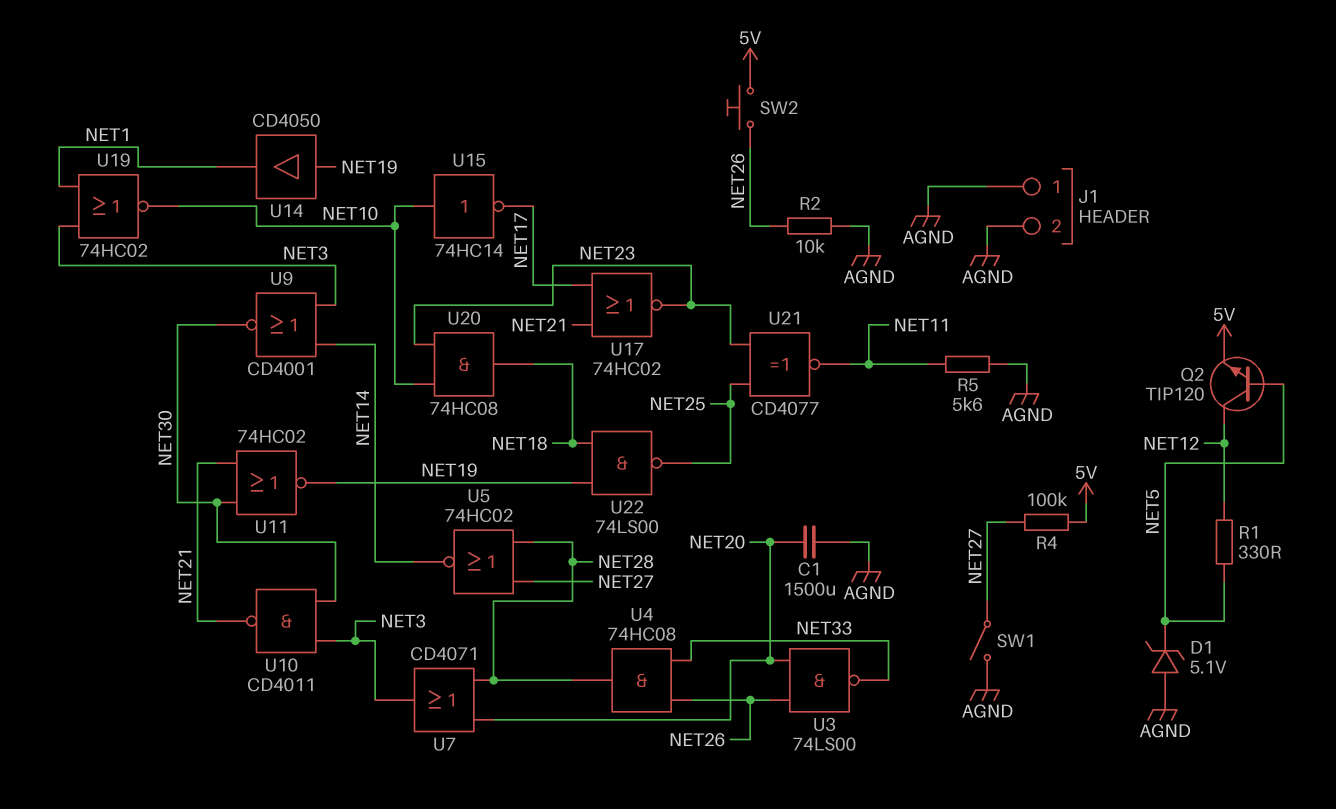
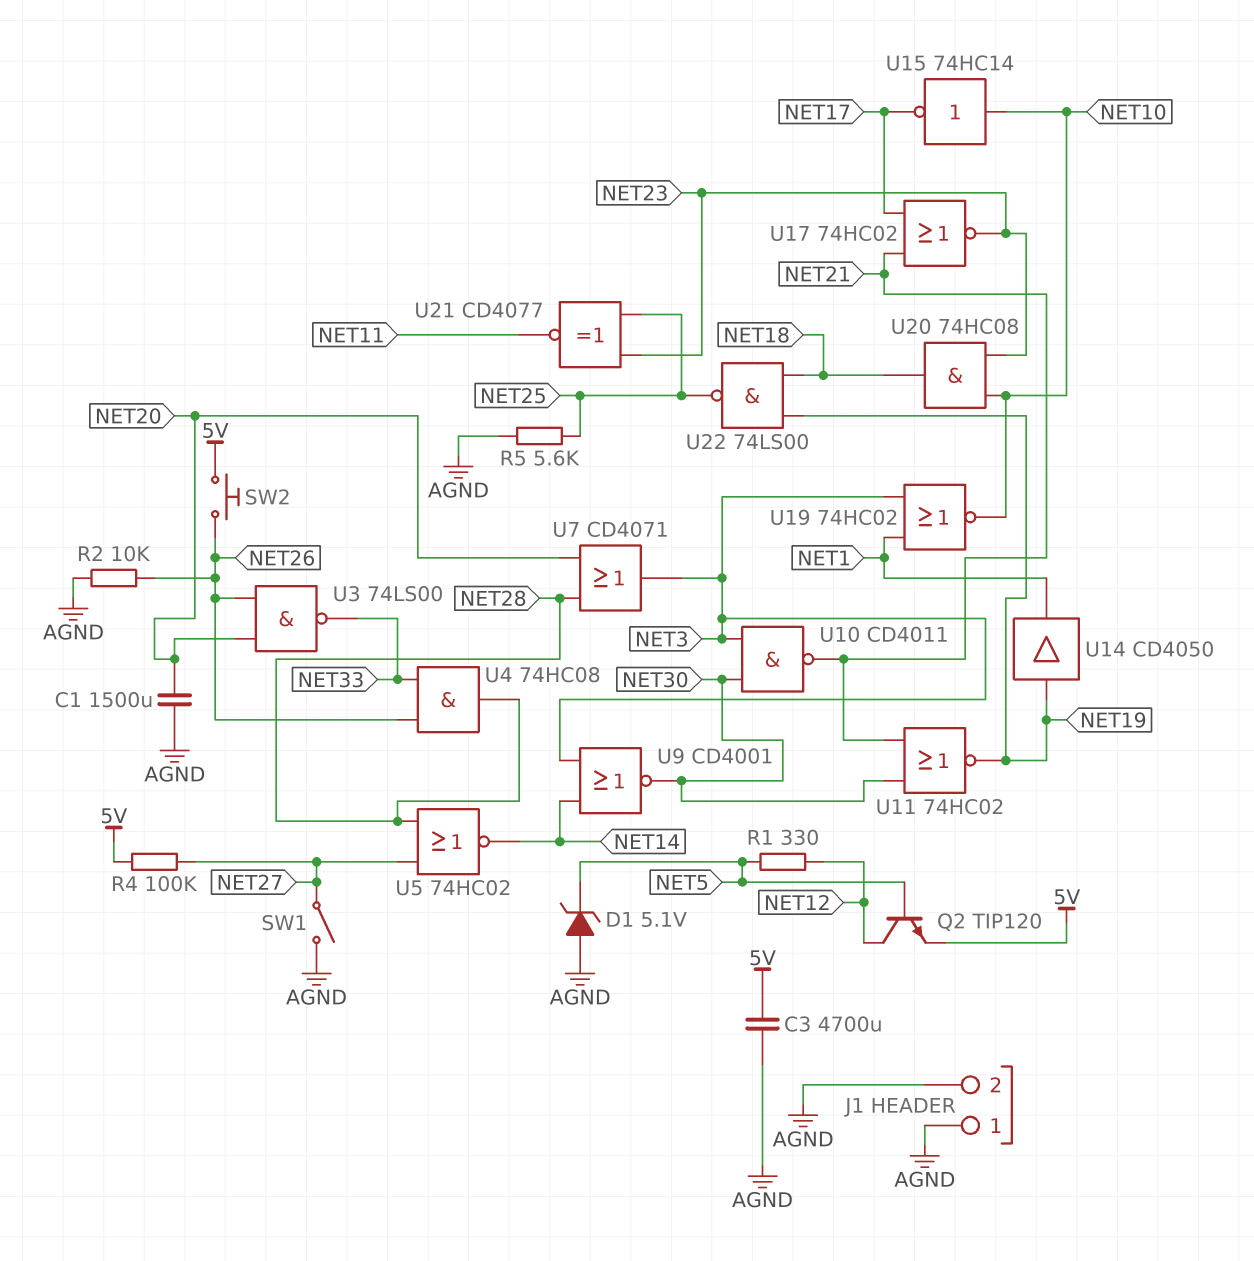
C3: none -> 4700uF (5V, AGND)
R5: 5.6k (AGND, NET11) -> 5.6k (AGND, NET25)

